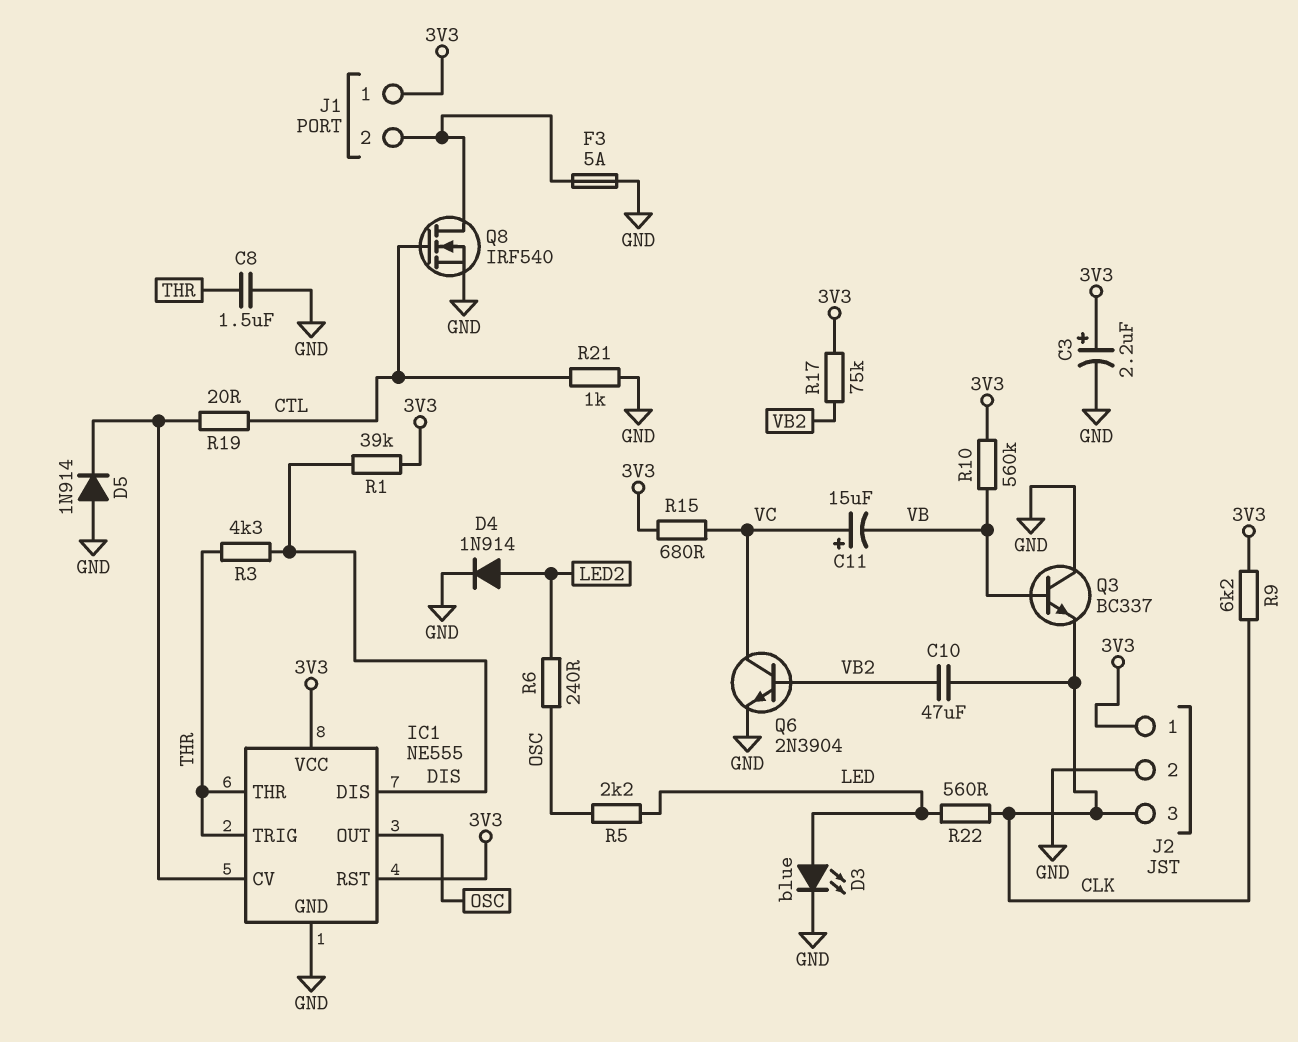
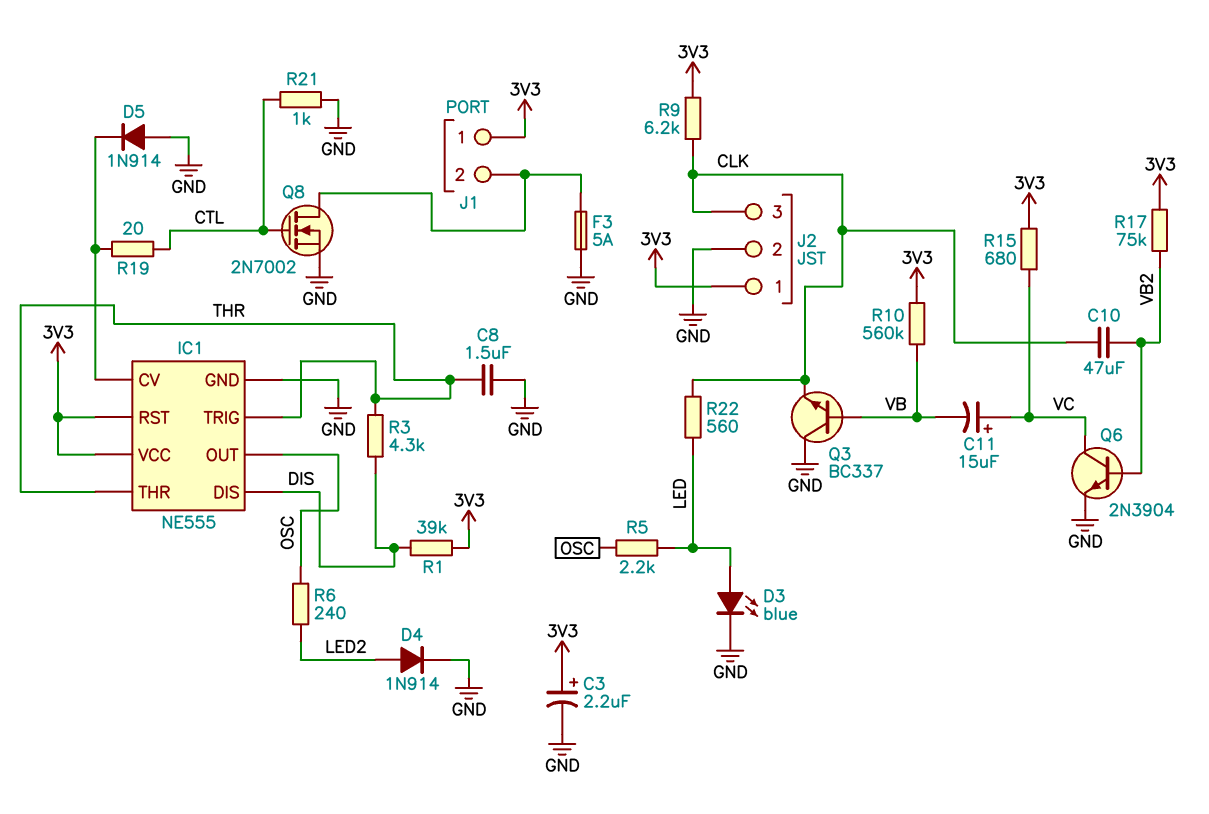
Q8: NMOS IRF540 (G CTL, D J1/2, S GND) -> NMOS 2N7002 (G CTL, D J1/2, S GND)

